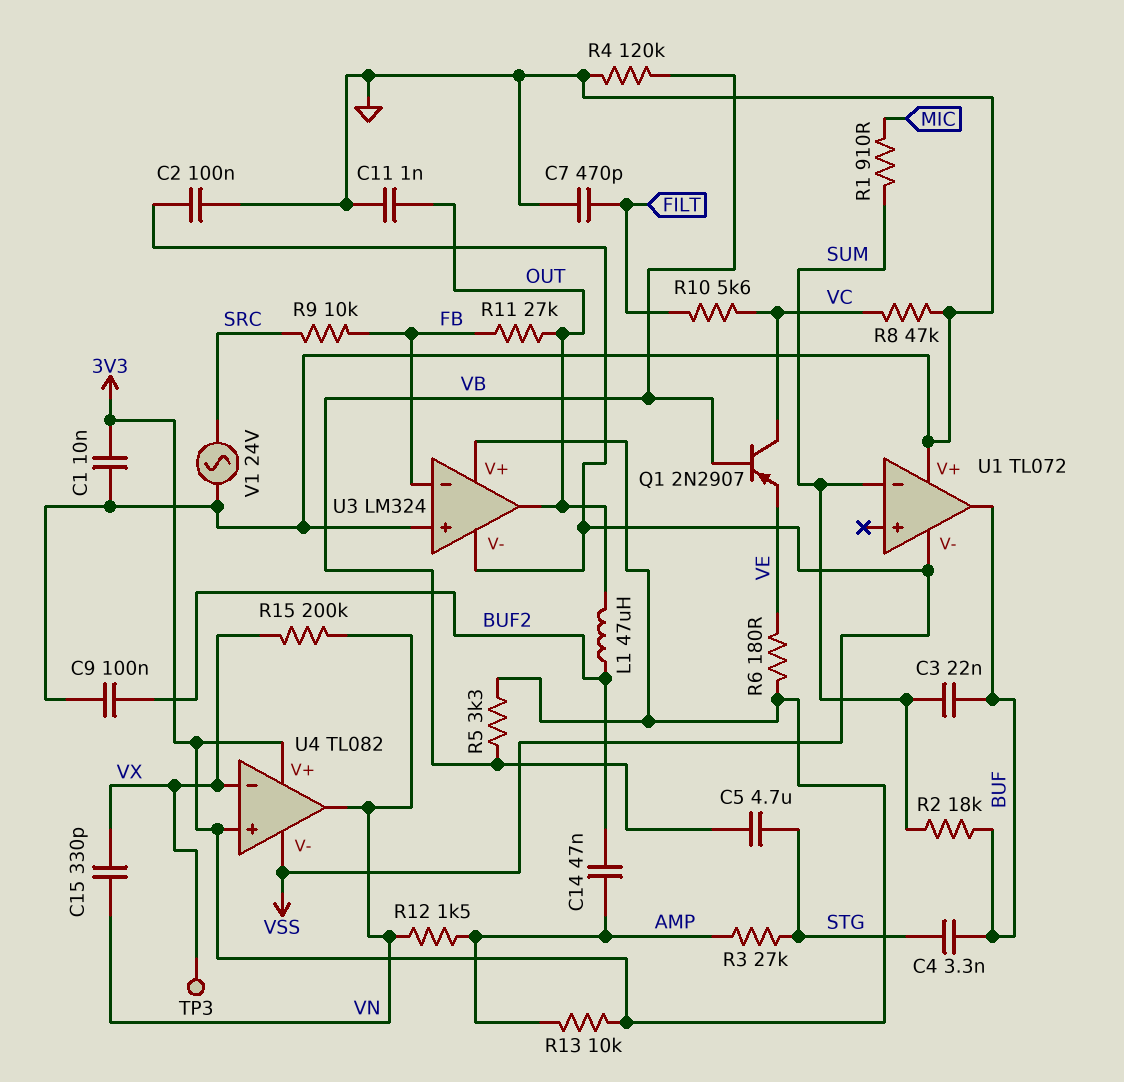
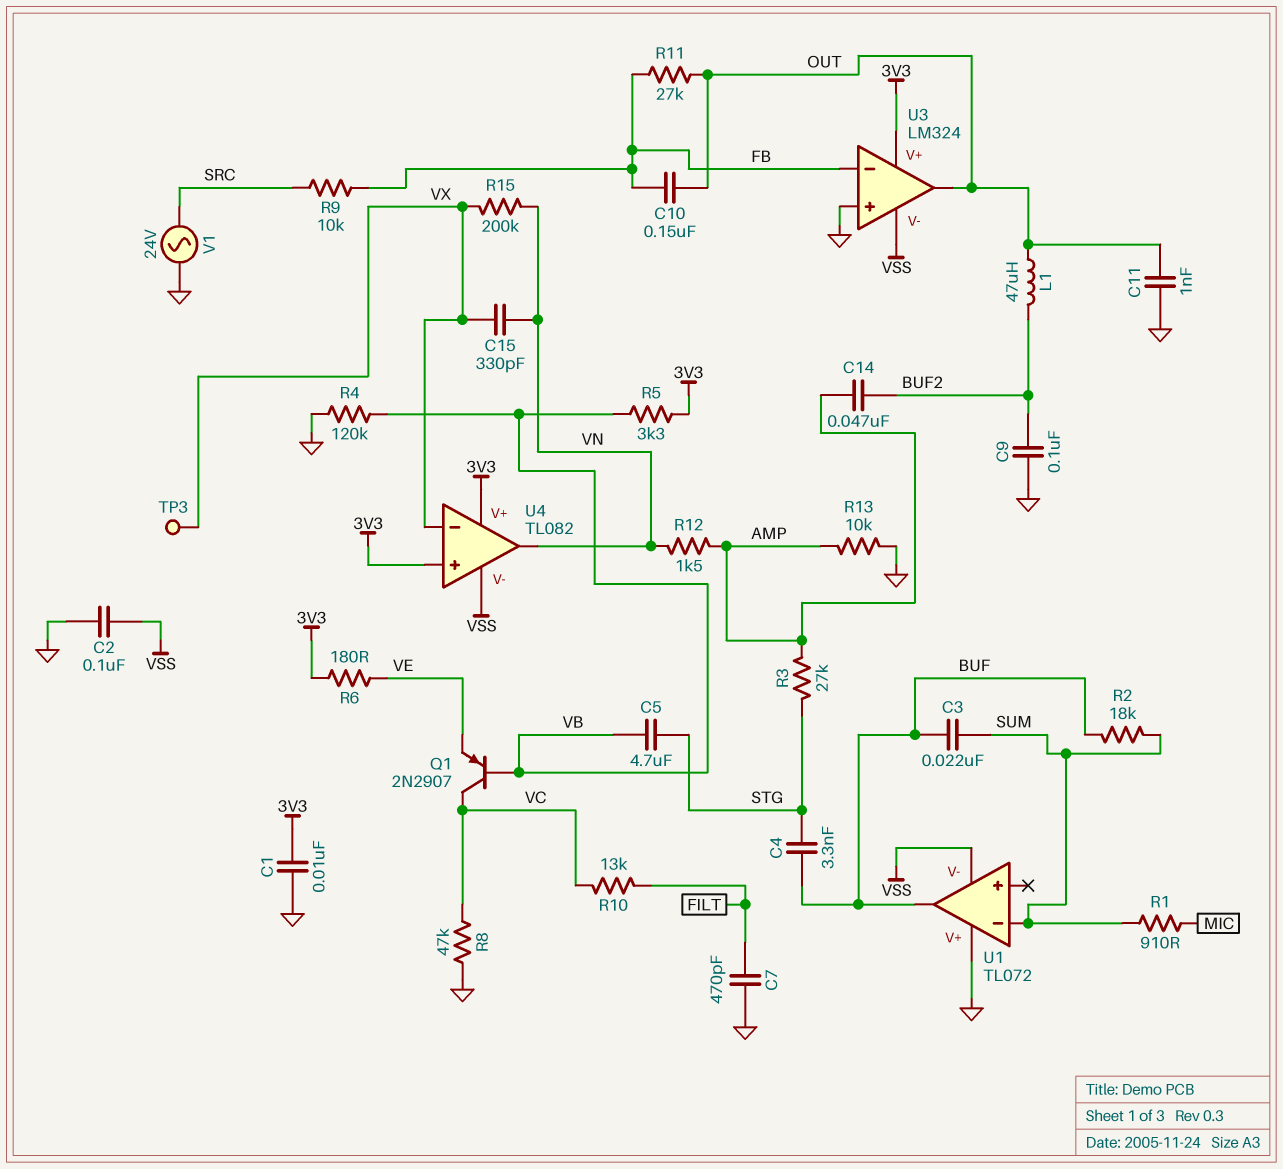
C10: none -> 150nF (FB, OUT)
R10: 5.6k (FILT, VC) -> 13k (FILT, VC)
R13: 10k (3V3, AMP) -> 10k (AMP, GND)

